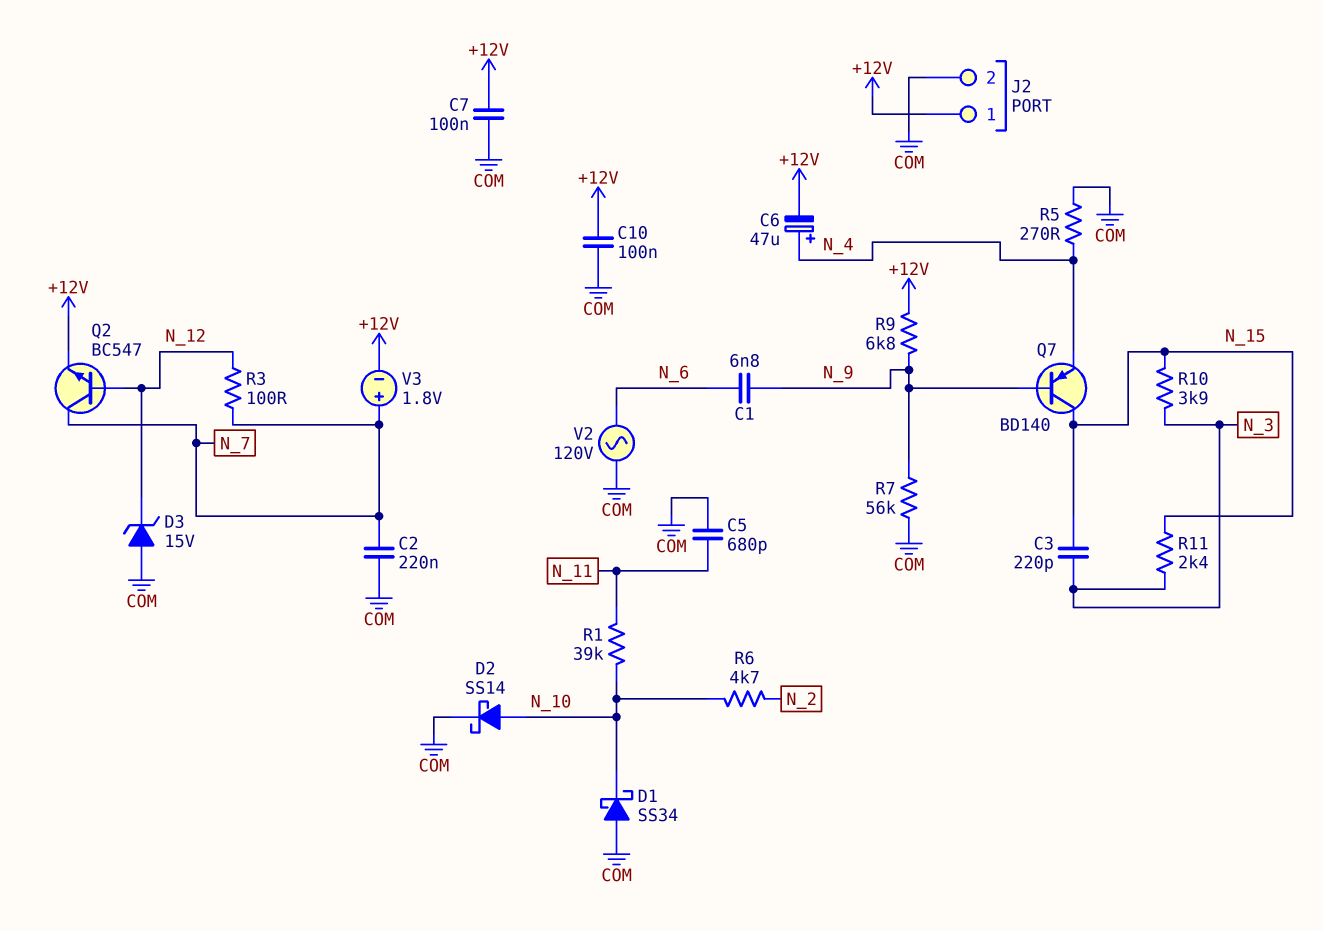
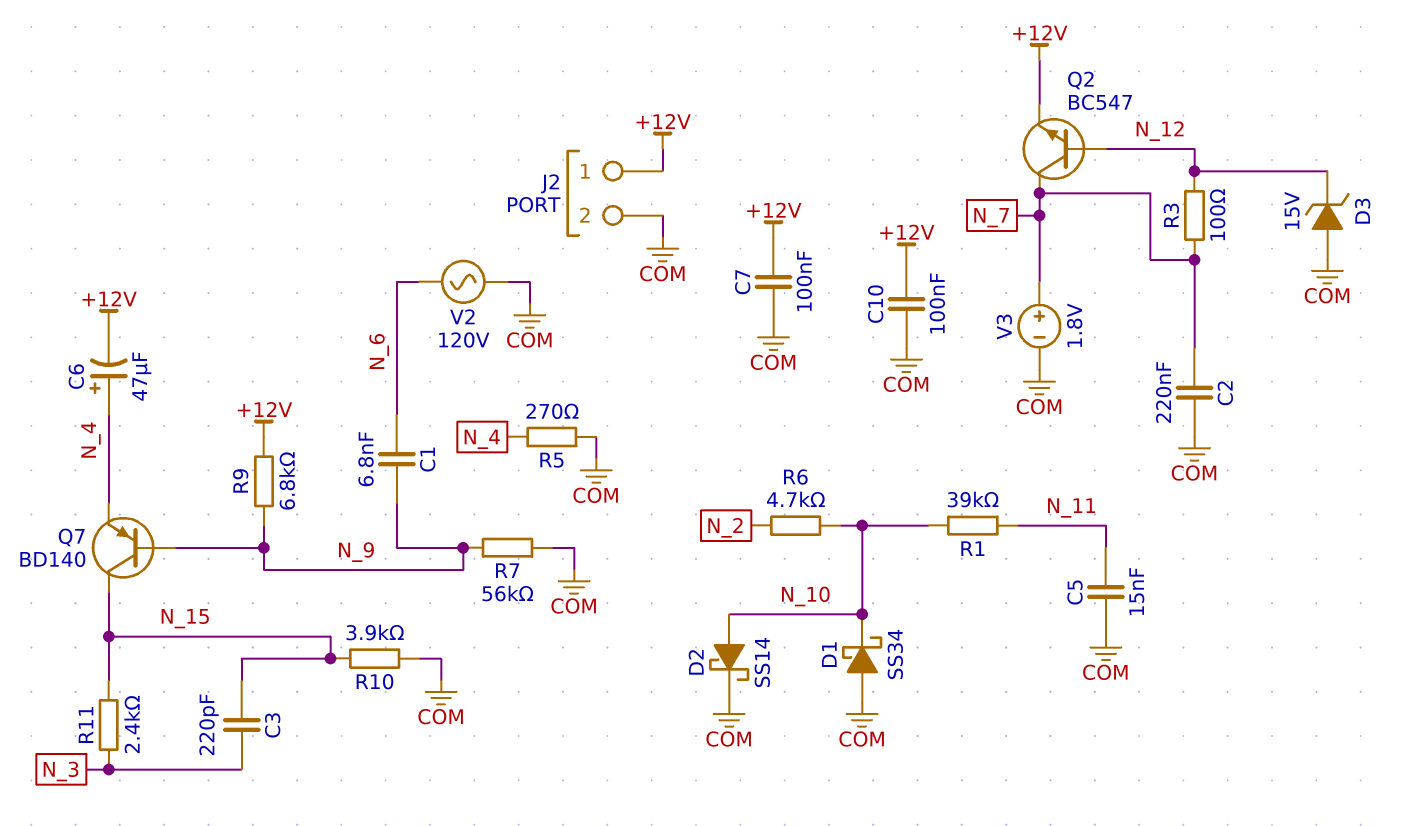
C5: 680pF (COM, N_11) -> 15nF (COM, N_11)
R10: 3.9k (N_3, N_15) -> 3.9k (COM, N_15)
V3: 1.8V (plus N_7, minus +12V) -> 1.8V (plus N_7, minus COM)

